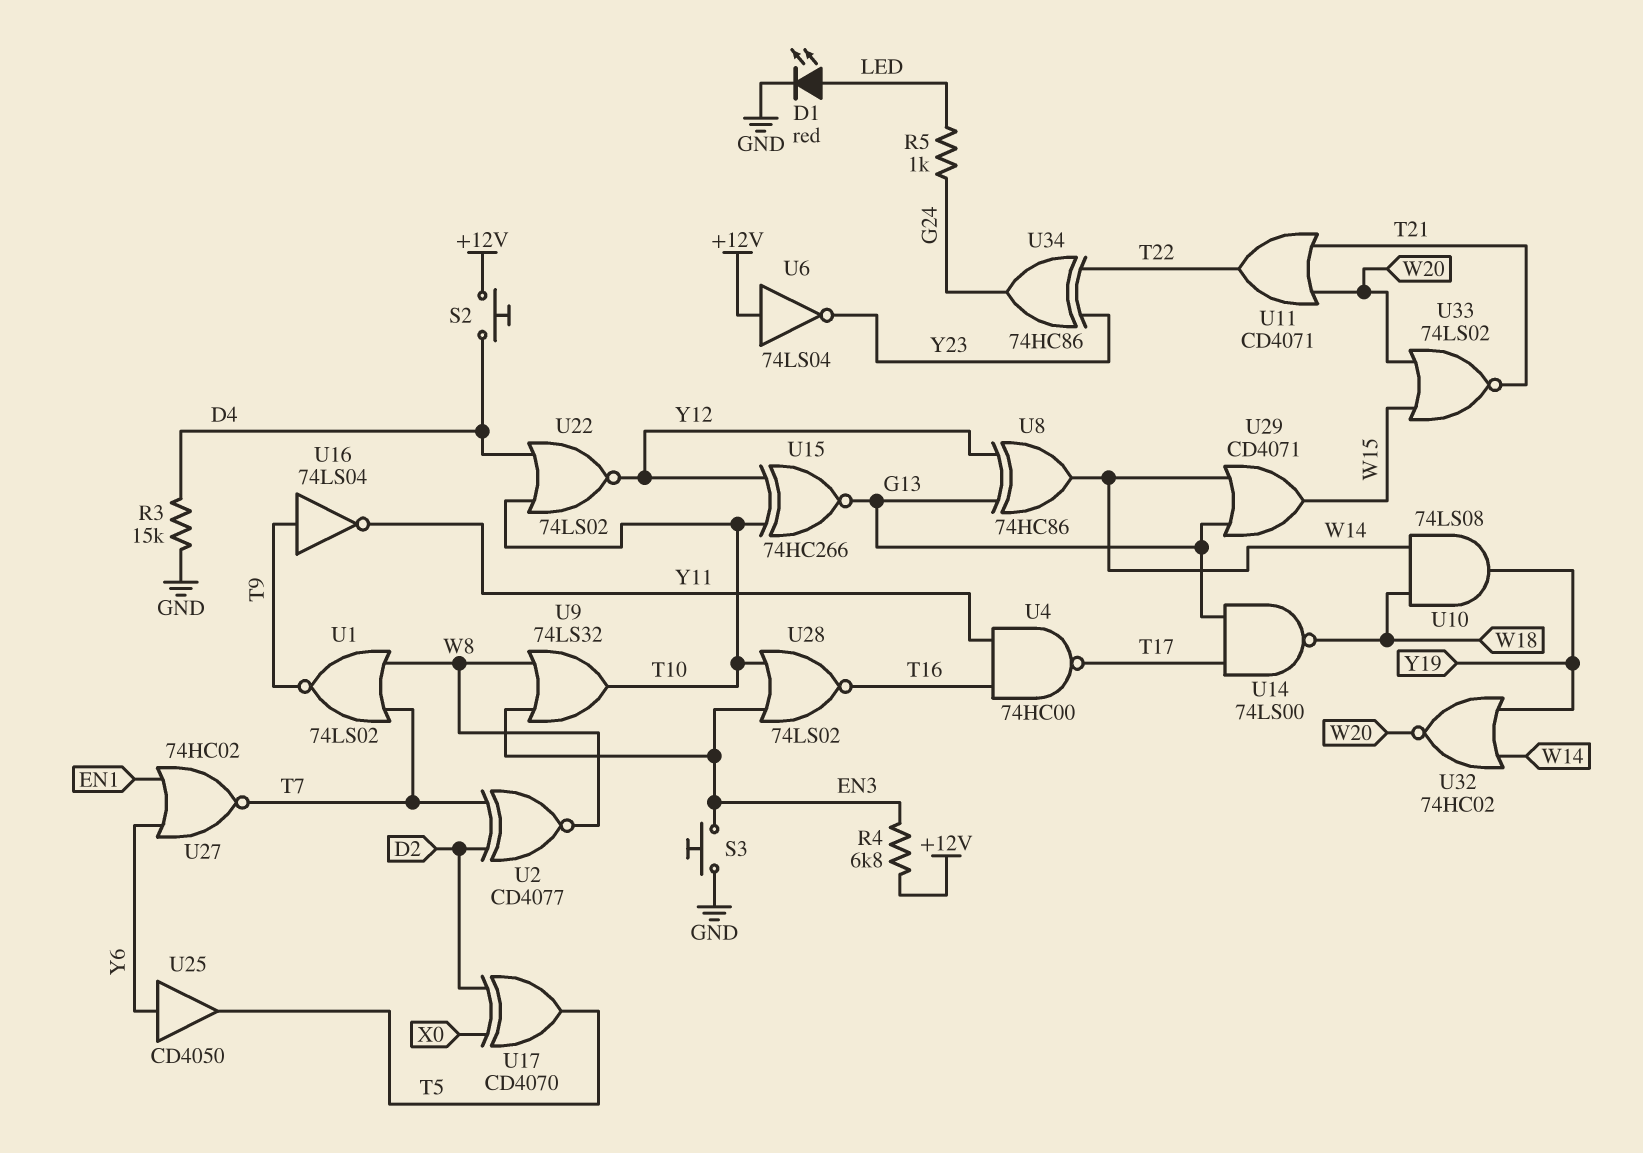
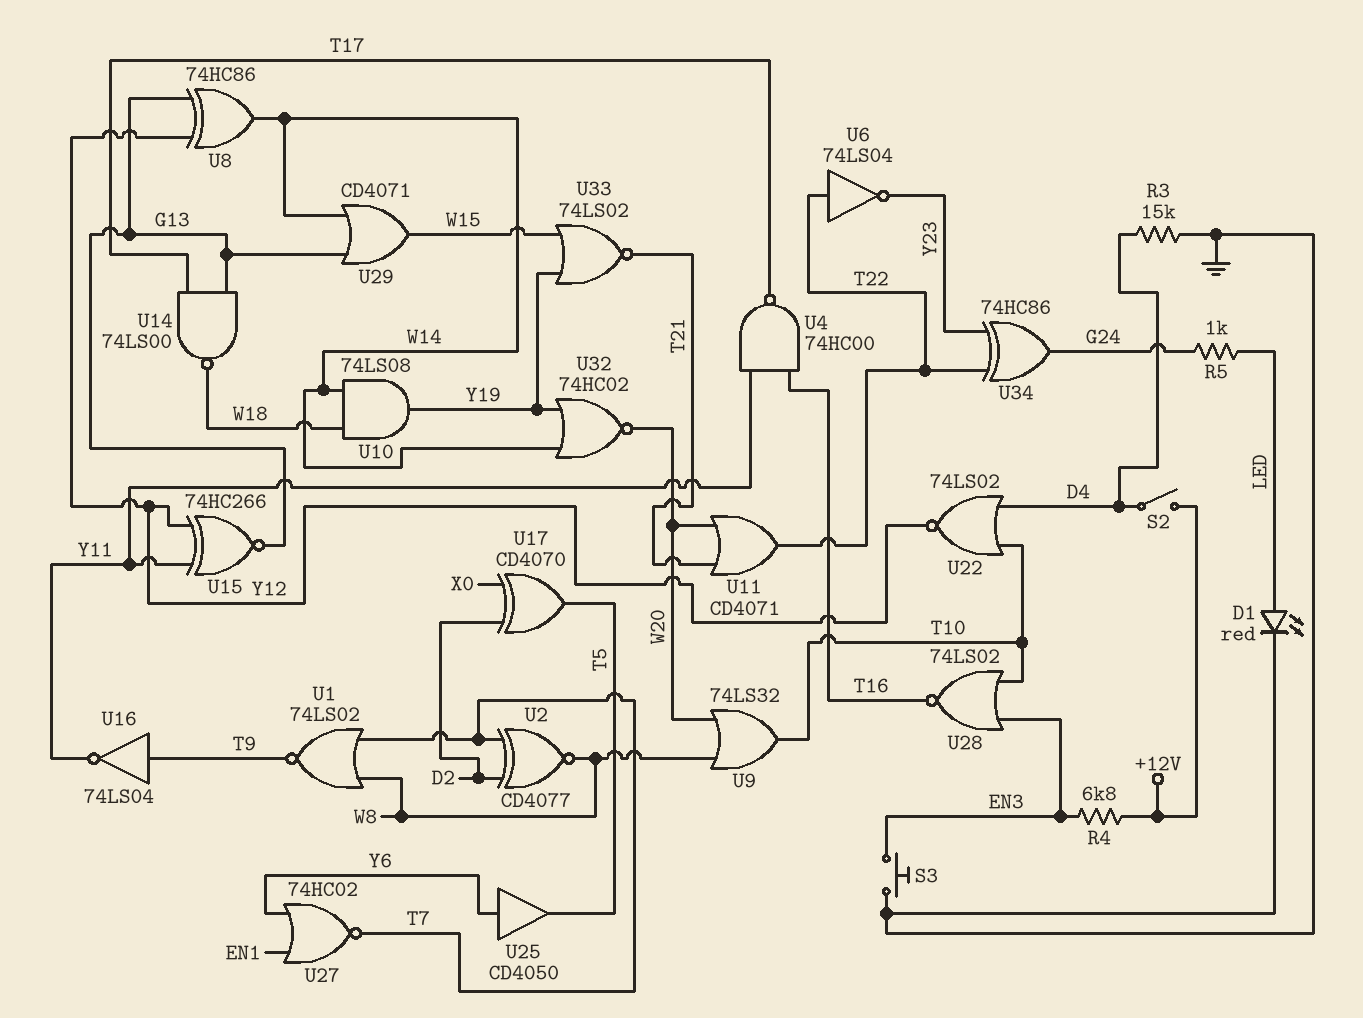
S2: button (+12V, D4) -> switch (+12V, D4)
U6: NOT 74LS04 (in +12V, out Y23) -> NOT 74LS04 (in T22, out Y23)
U9: OR 74LS32 (in EN3, in W8, out T10) -> OR 74LS32 (in W8, in W20, out T10)
U15: XNOR 74HC266 (in T10, in Y12, out G13) -> XNOR 74HC266 (in Y11, in Y12, out G13)
U33: NOR 74LS02 (in W15, in W20, out T21) -> NOR 74LS02 (in W15, in Y19, out T21)

